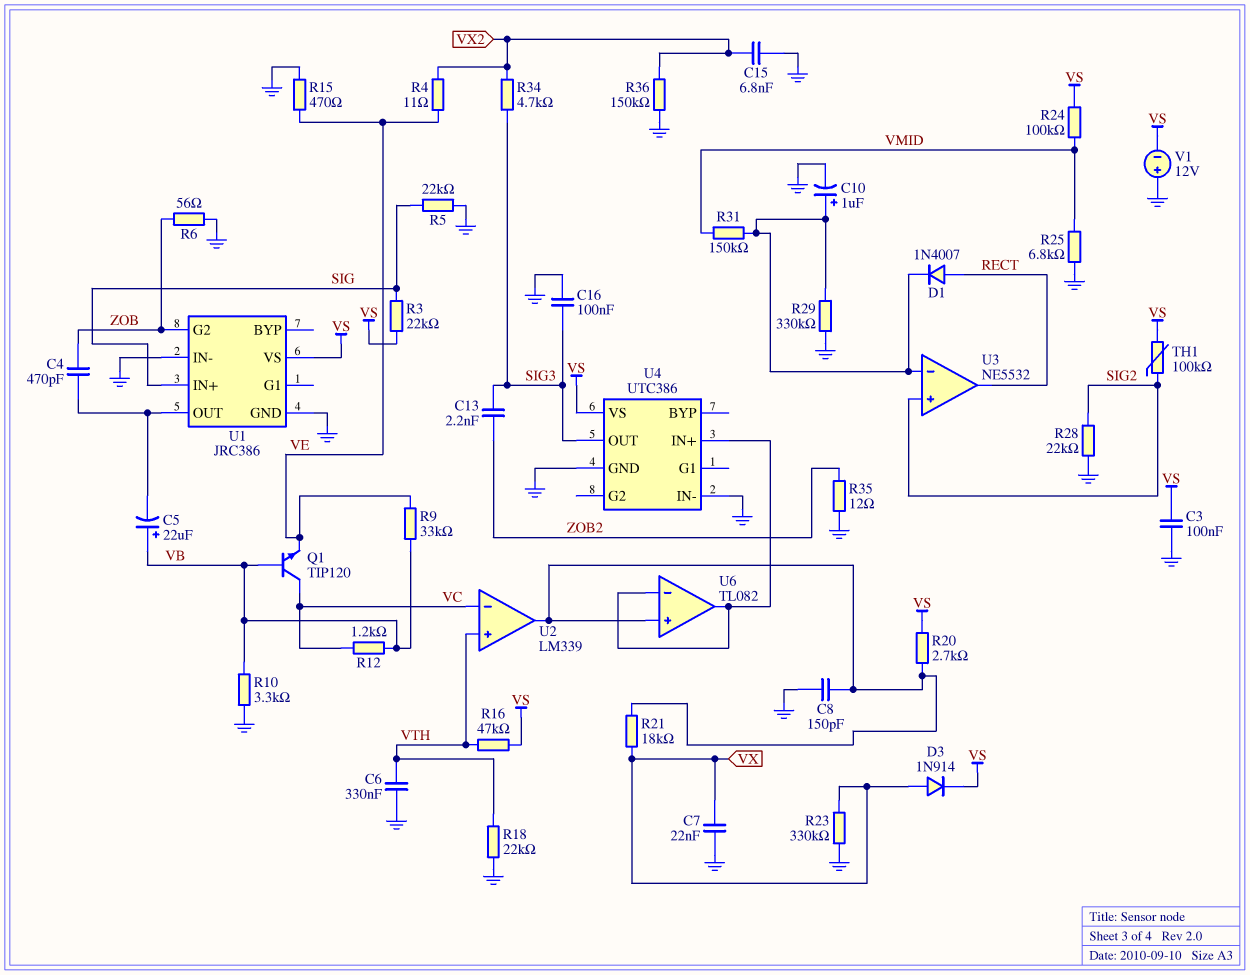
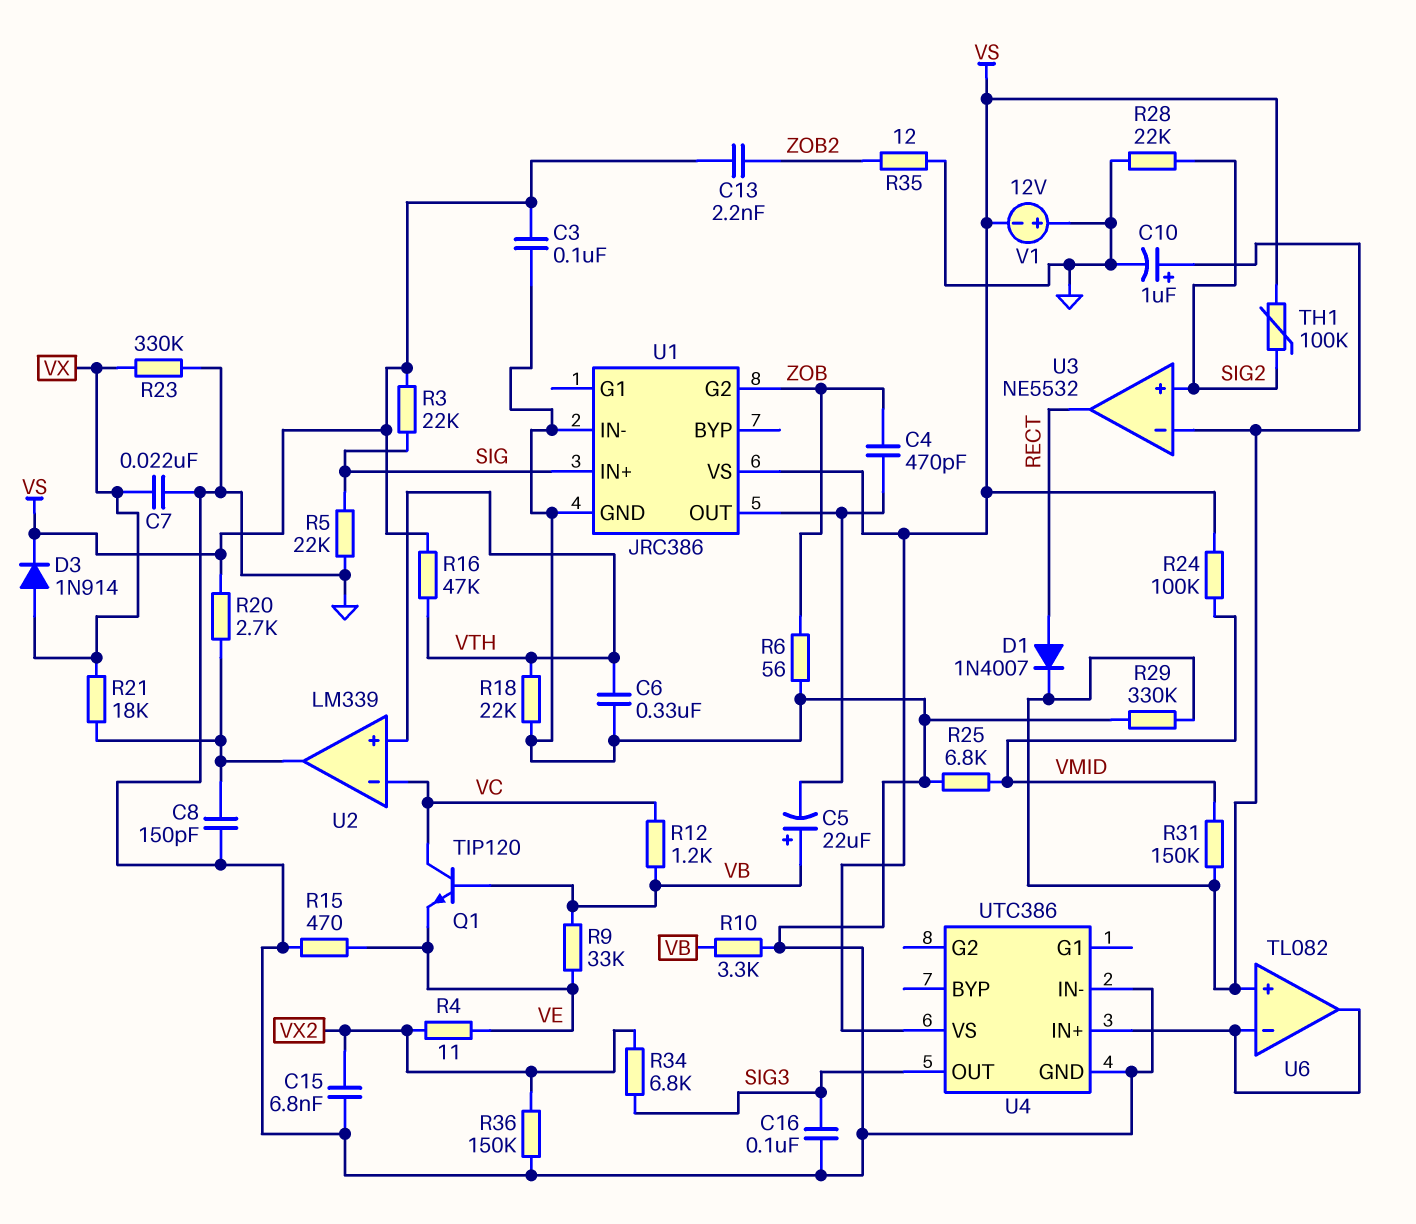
C13: 2.2nF (SIG3, ZOB2) -> 2.2nF (VS, ZOB2)
R34: 4.7k (SIG3, VX2) -> 6.8k (SIG3, VX2)
U6 pin in+: U2/out -> U3/in-

